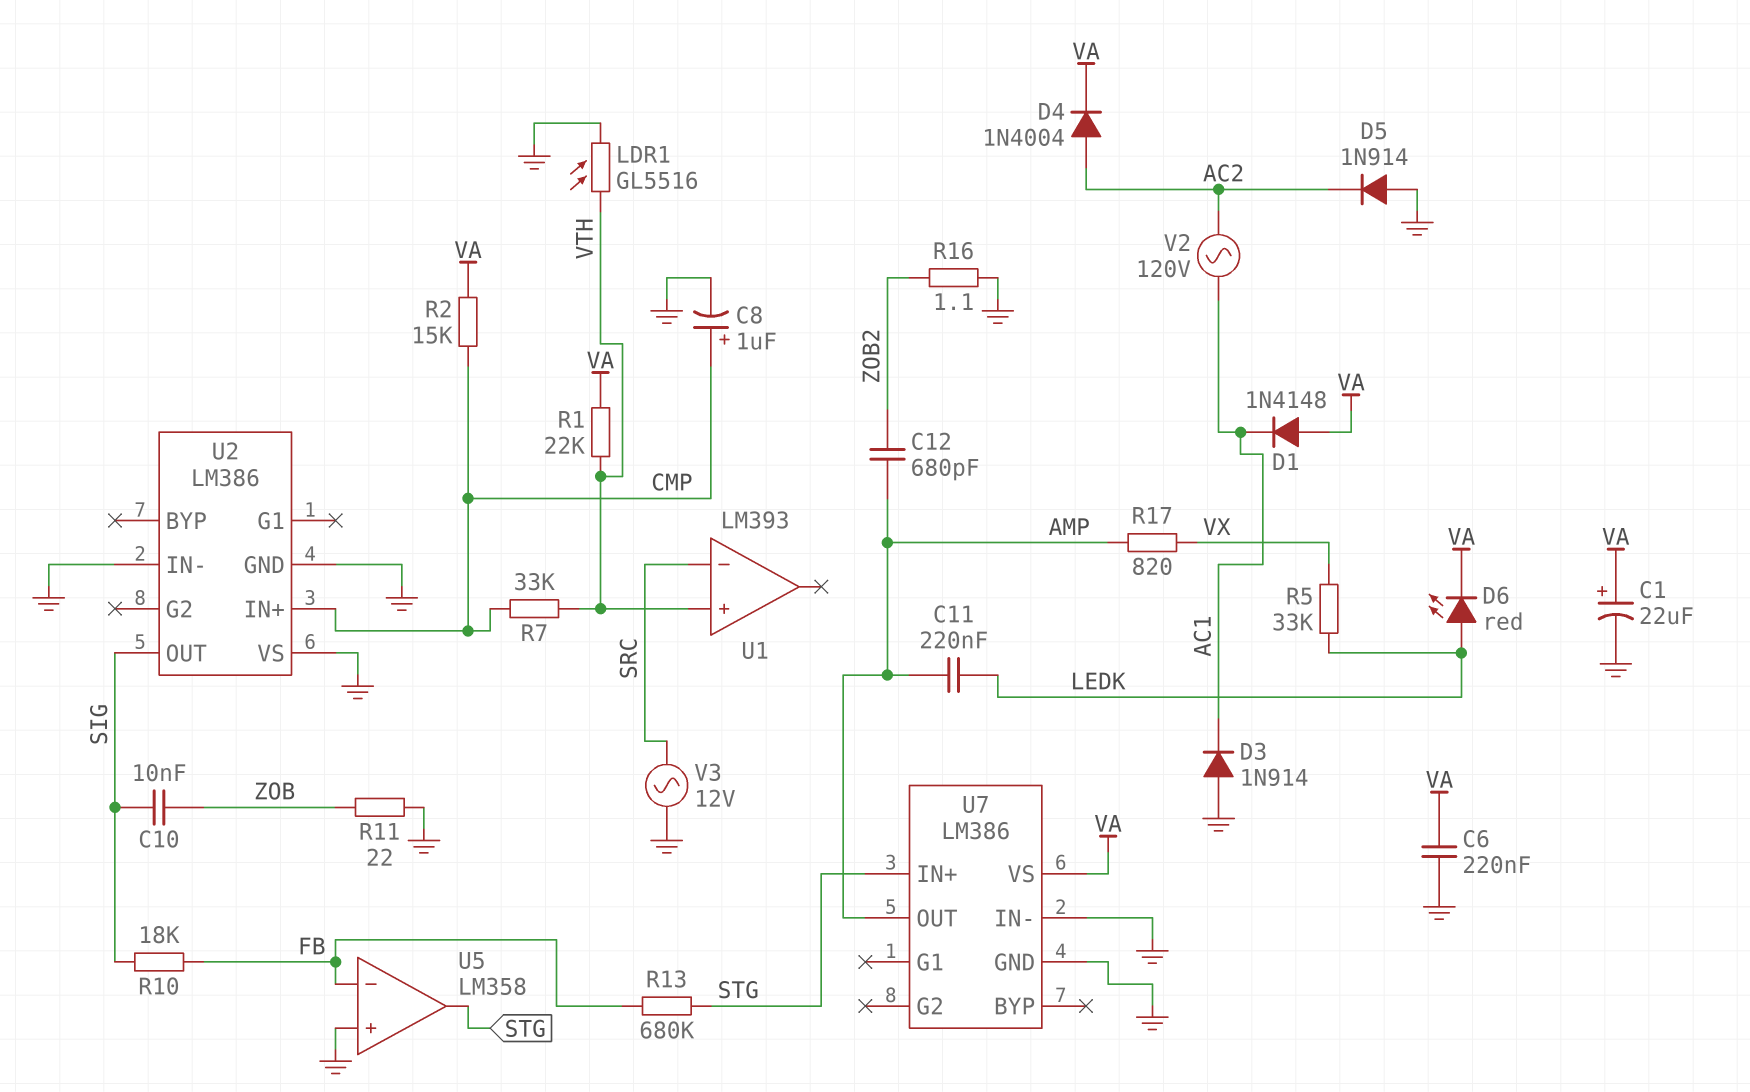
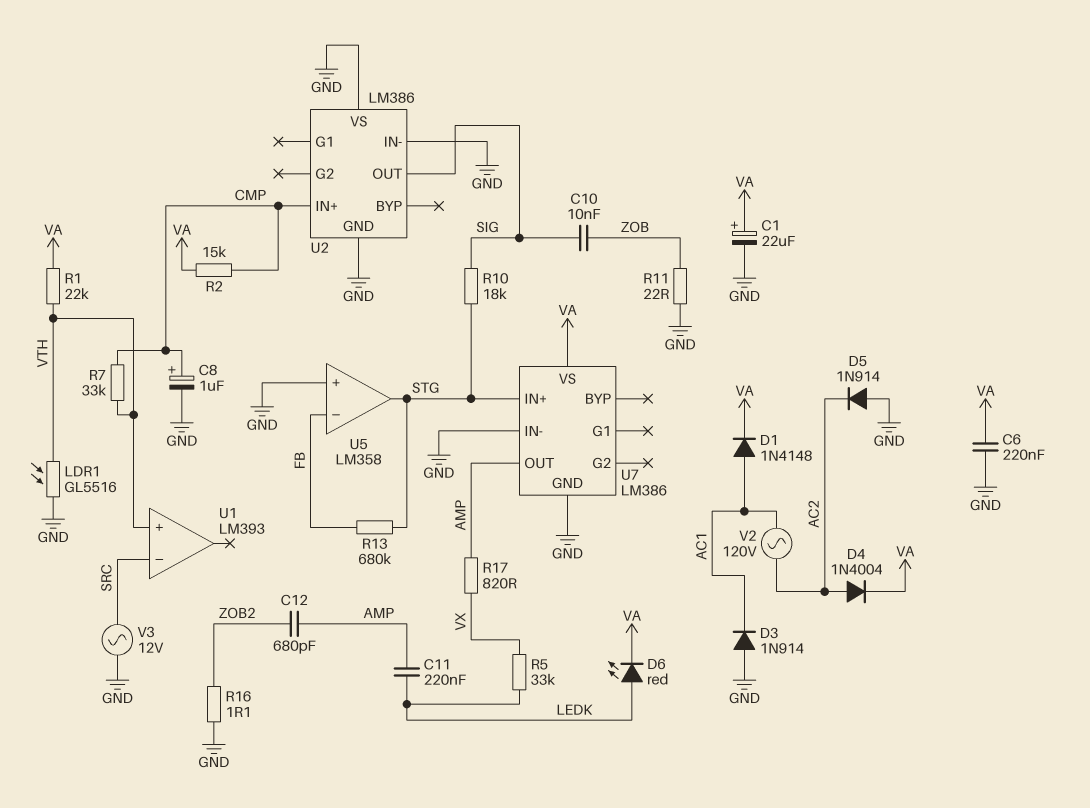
D1: diode 1N4148 (A VA, K AC1) -> diode 1N4148 (A AC1, K VA)
R10: 18k (FB, SIG) -> 18k (SIG, STG)

